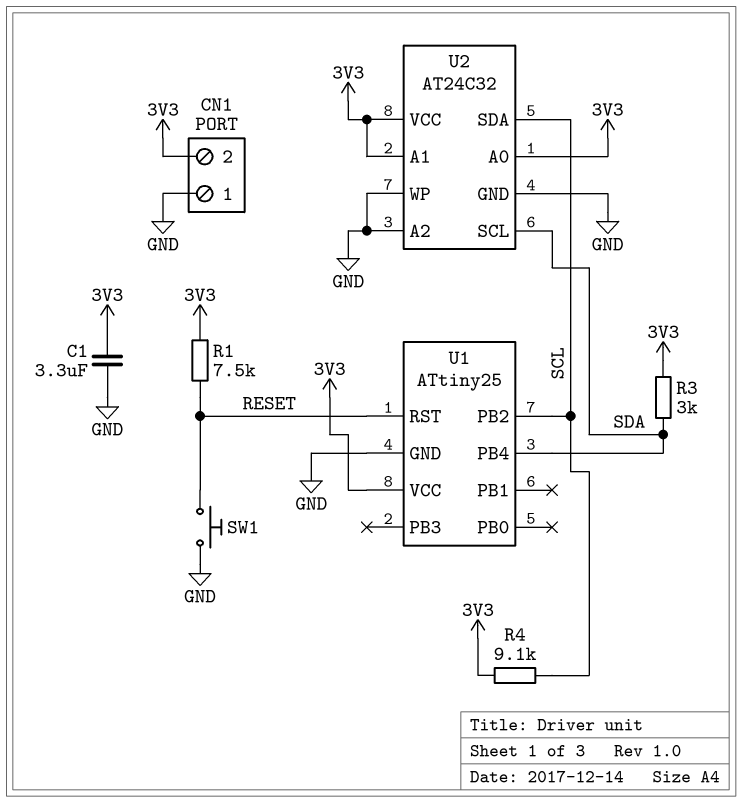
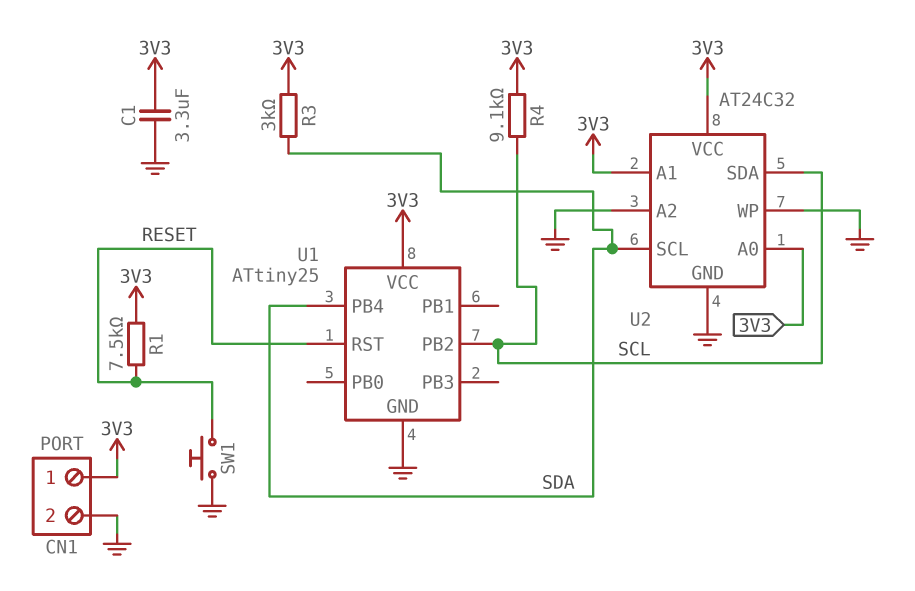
CN1 pin 1: GND -> 3V3
CN1 pin 2: 3V3 -> GND

